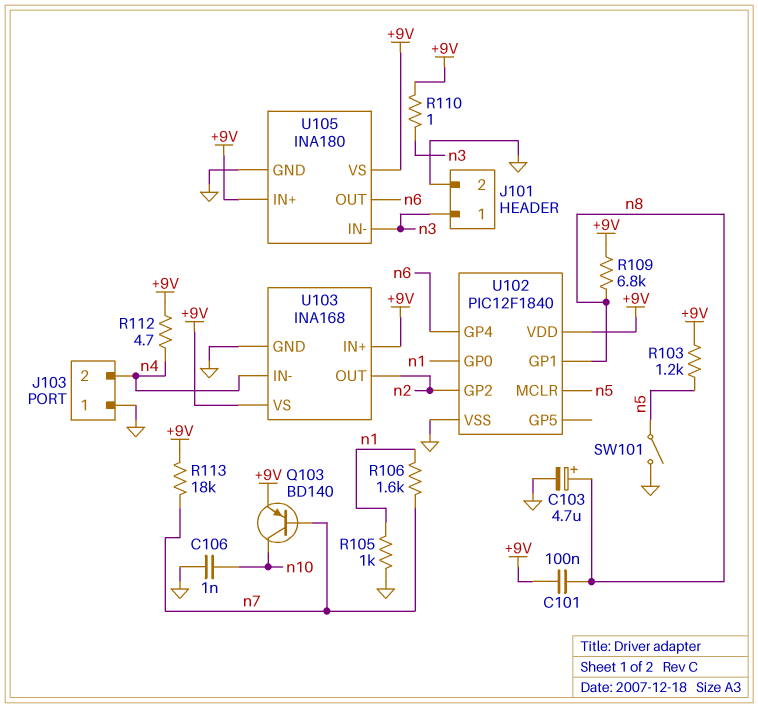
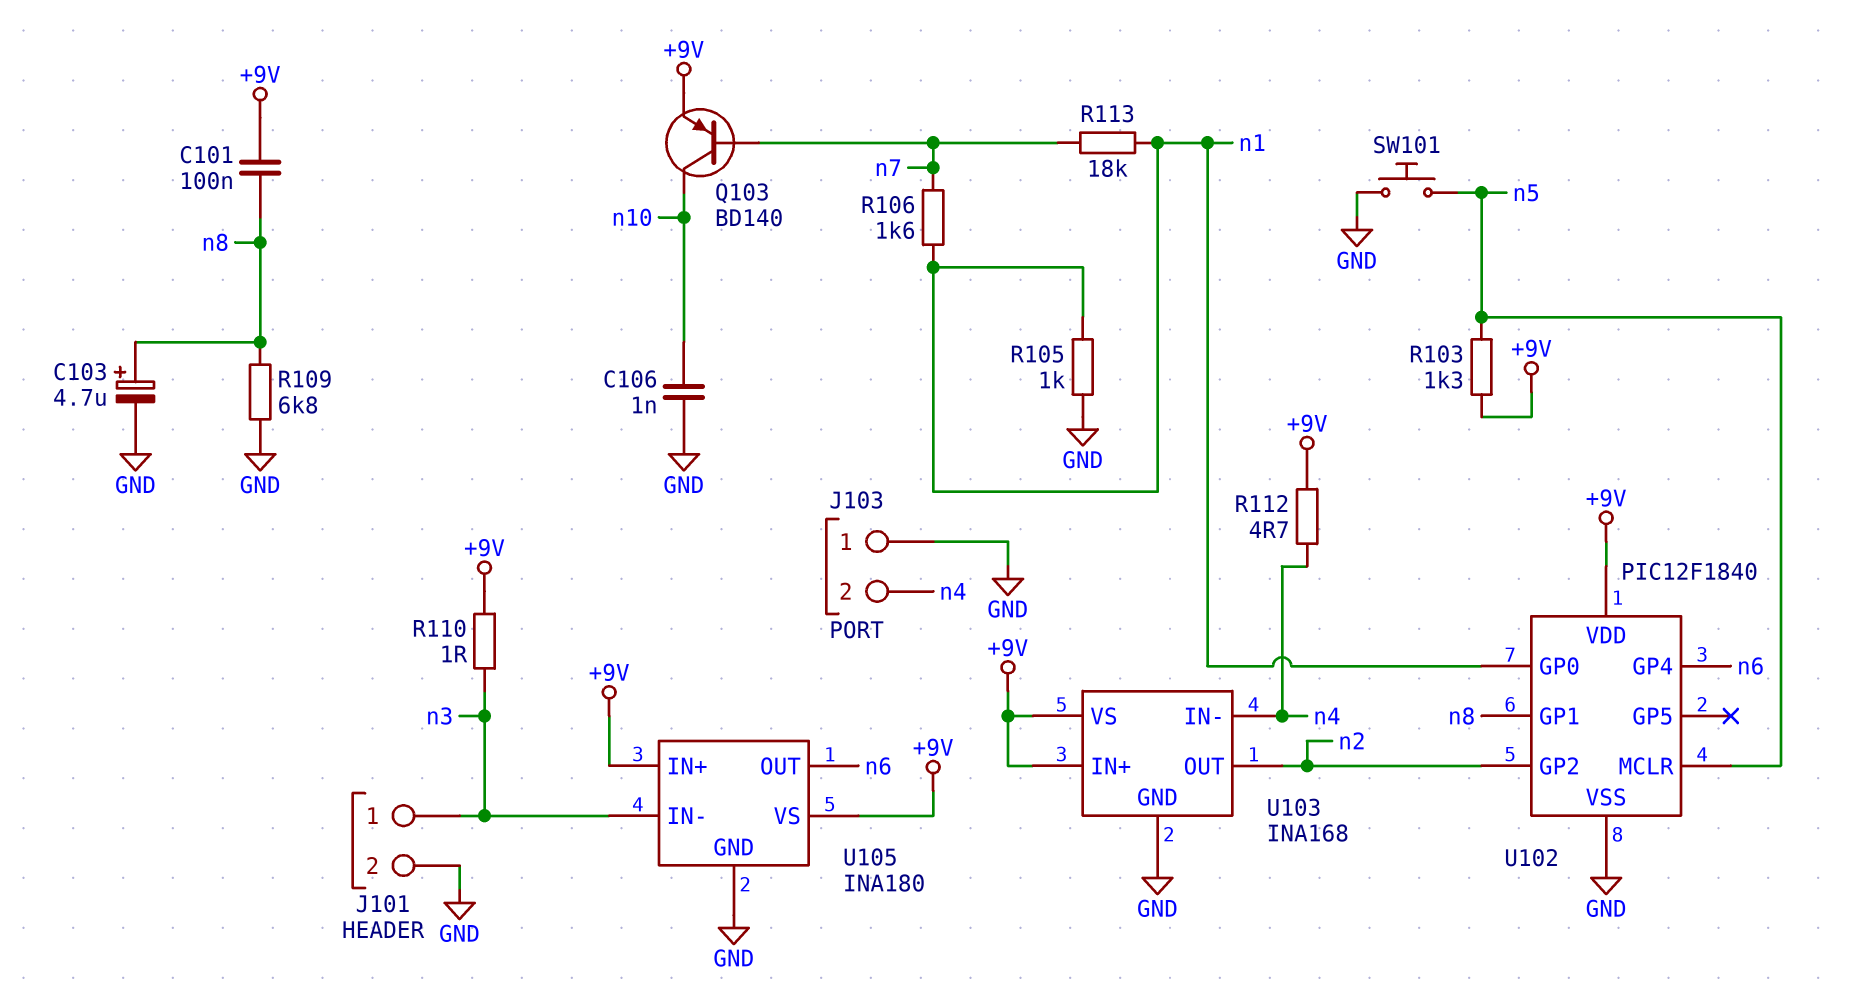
R103: 1.2k (+9V, n5) -> 1.3k (+9V, n5)
R109: 6.8k (+9V, n8) -> 6.8k (GND, n8)
R113: 18k (+9V, n7) -> 18k (n1, n7)
SW101: switch (GND, n5) -> button (GND, n5)

